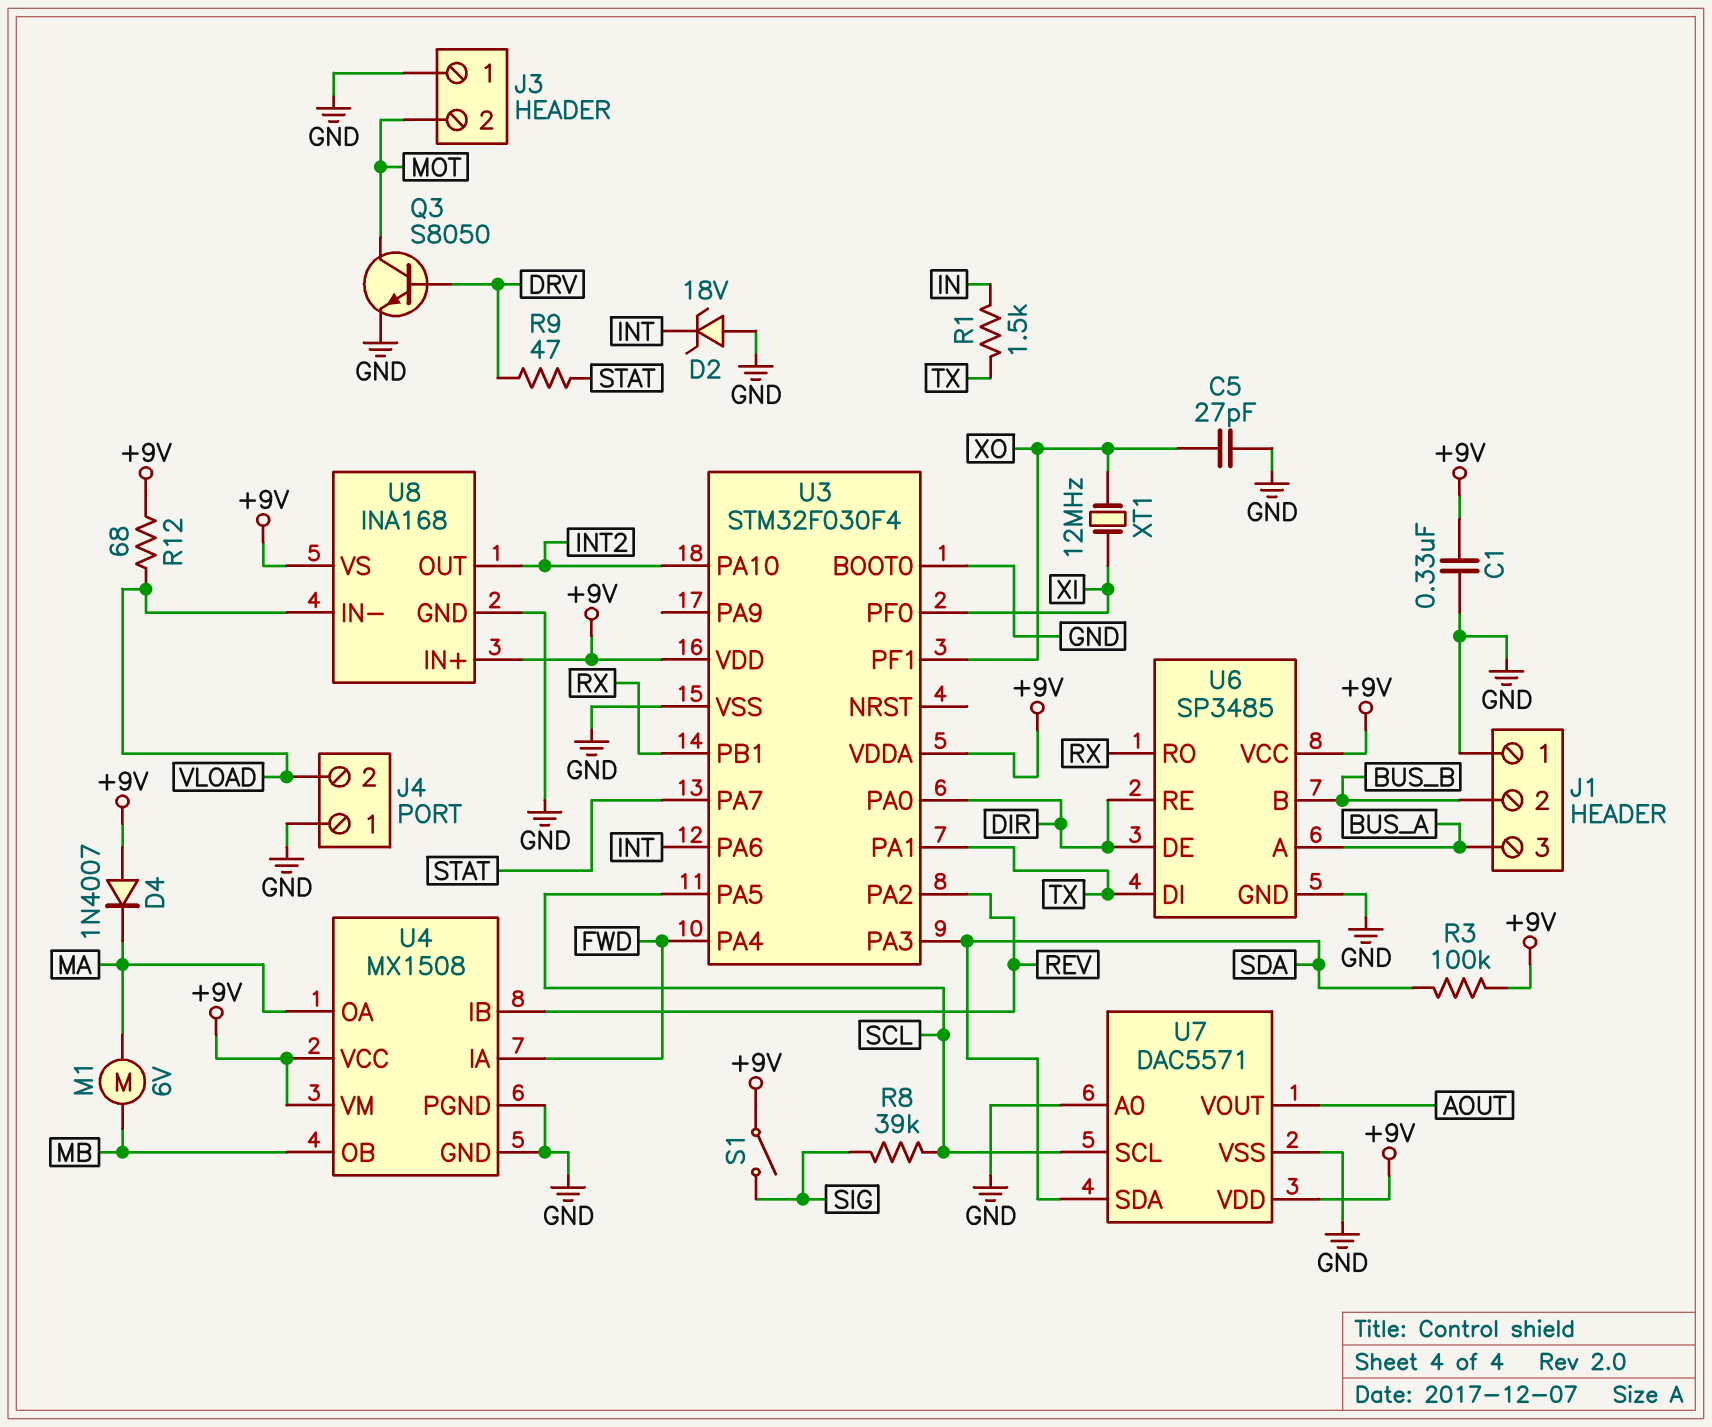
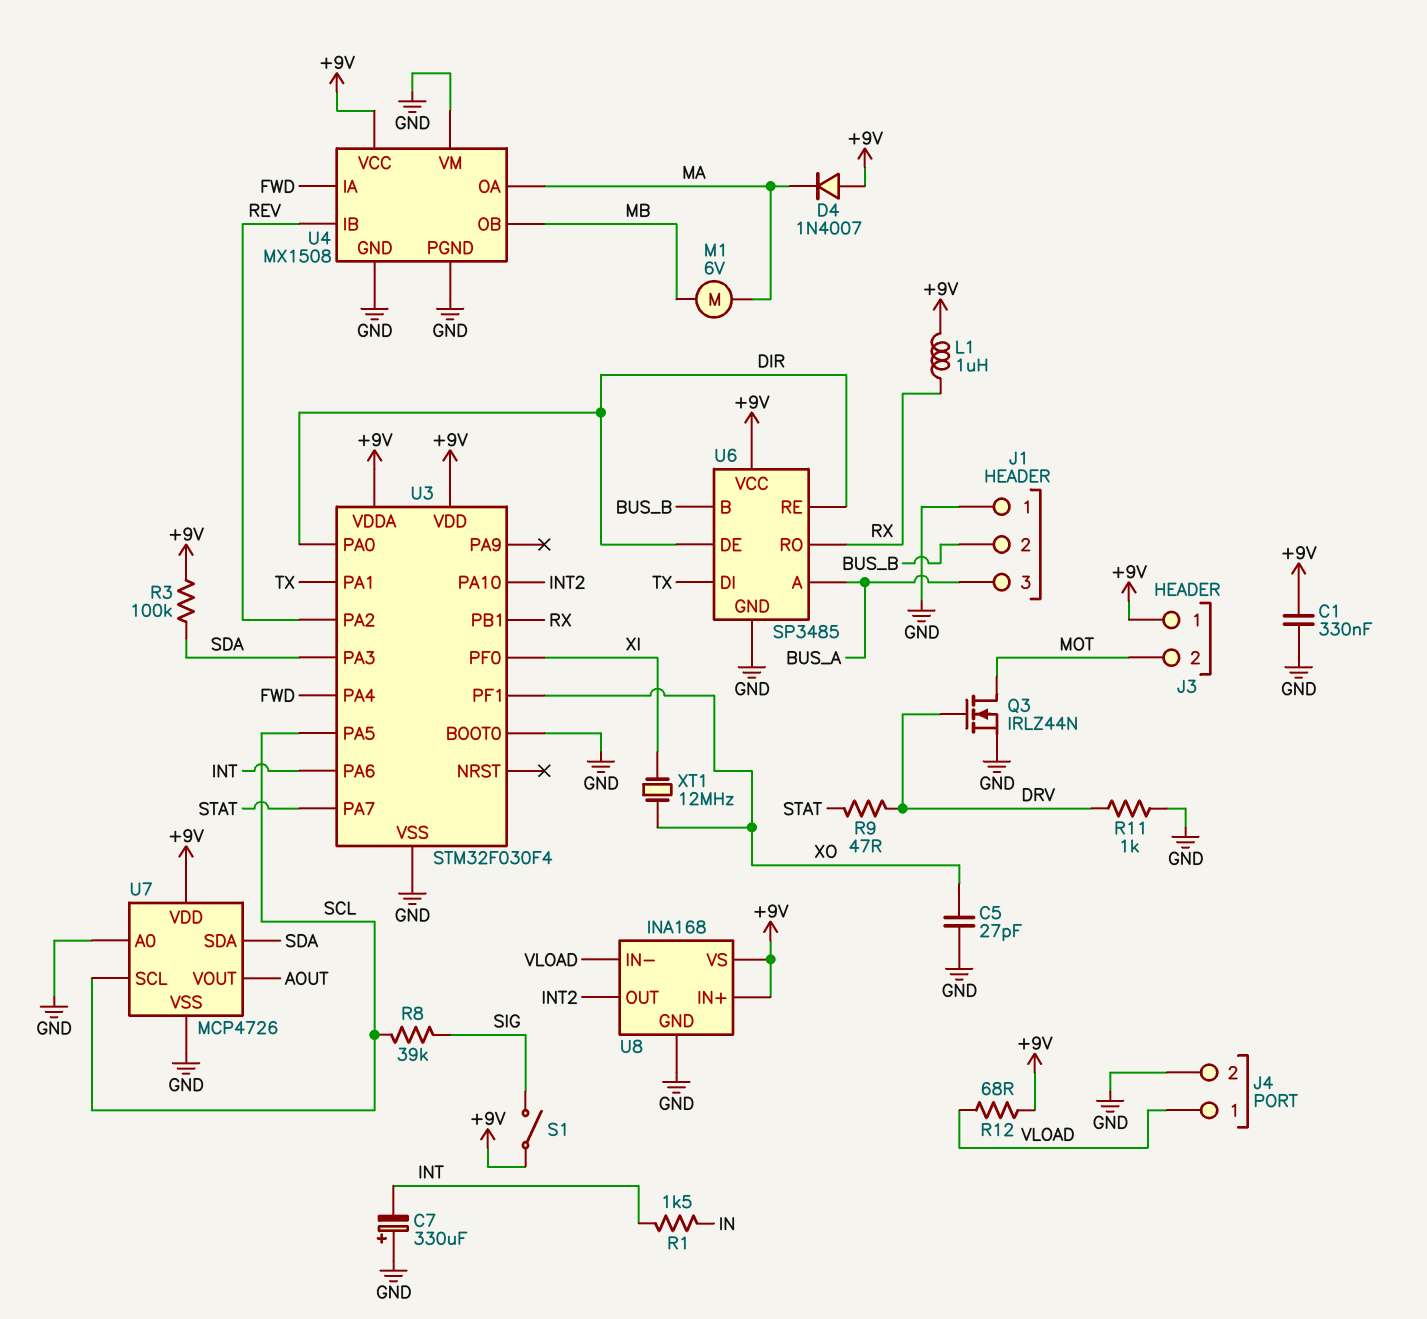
C7: none -> 330uF (plus GND, minus INT)
D2: zener 18V (A GND, K INT) -> none
J3 pin 1: GND -> +9V
J4 pin 1: GND -> VLOAD
J4 pin 2: VLOAD -> GND
L1: none -> 1uH (+9V, RX)
Q3: NPN S8050 (B DRV, C MOT, E GND) -> NMOS IRLZ44N (G DRV, D MOT, S GND)
R1: 1.5k (IN, TX) -> 1.5k (IN, INT)
R11: none -> 1k (DRV, GND)
U4 pin VM: +9V -> GND
U7: DAC5571 -> MCP4726

